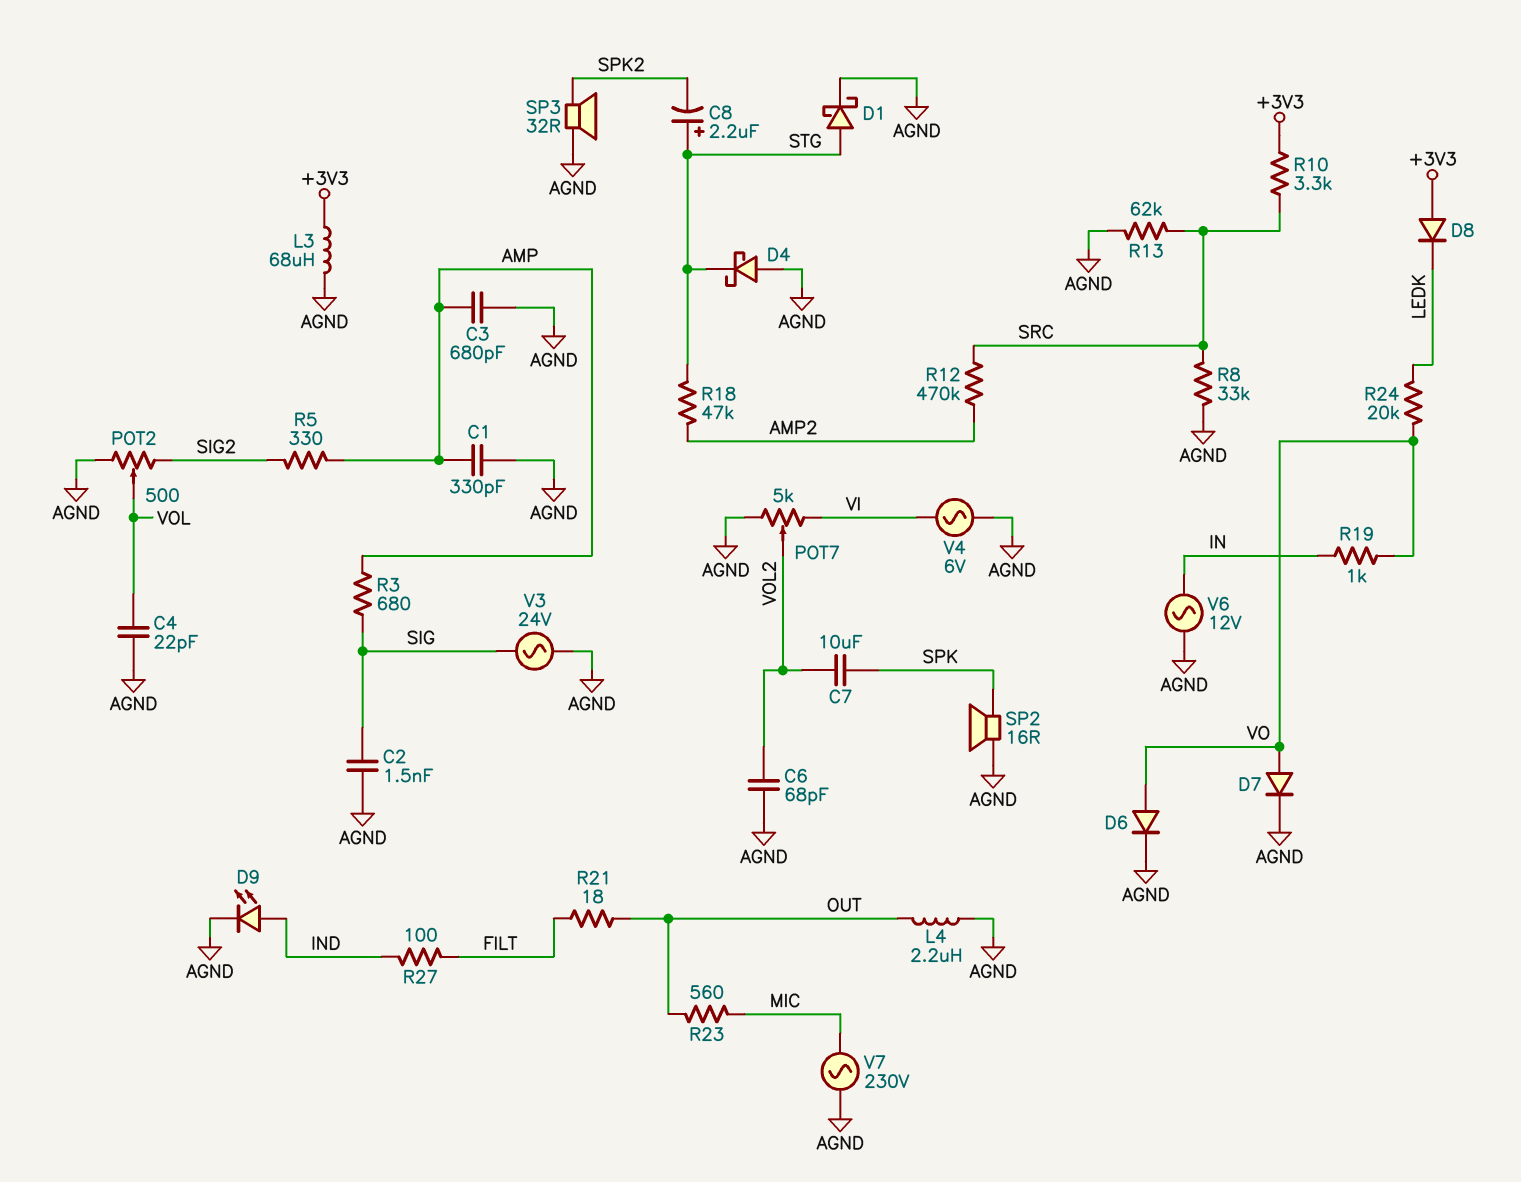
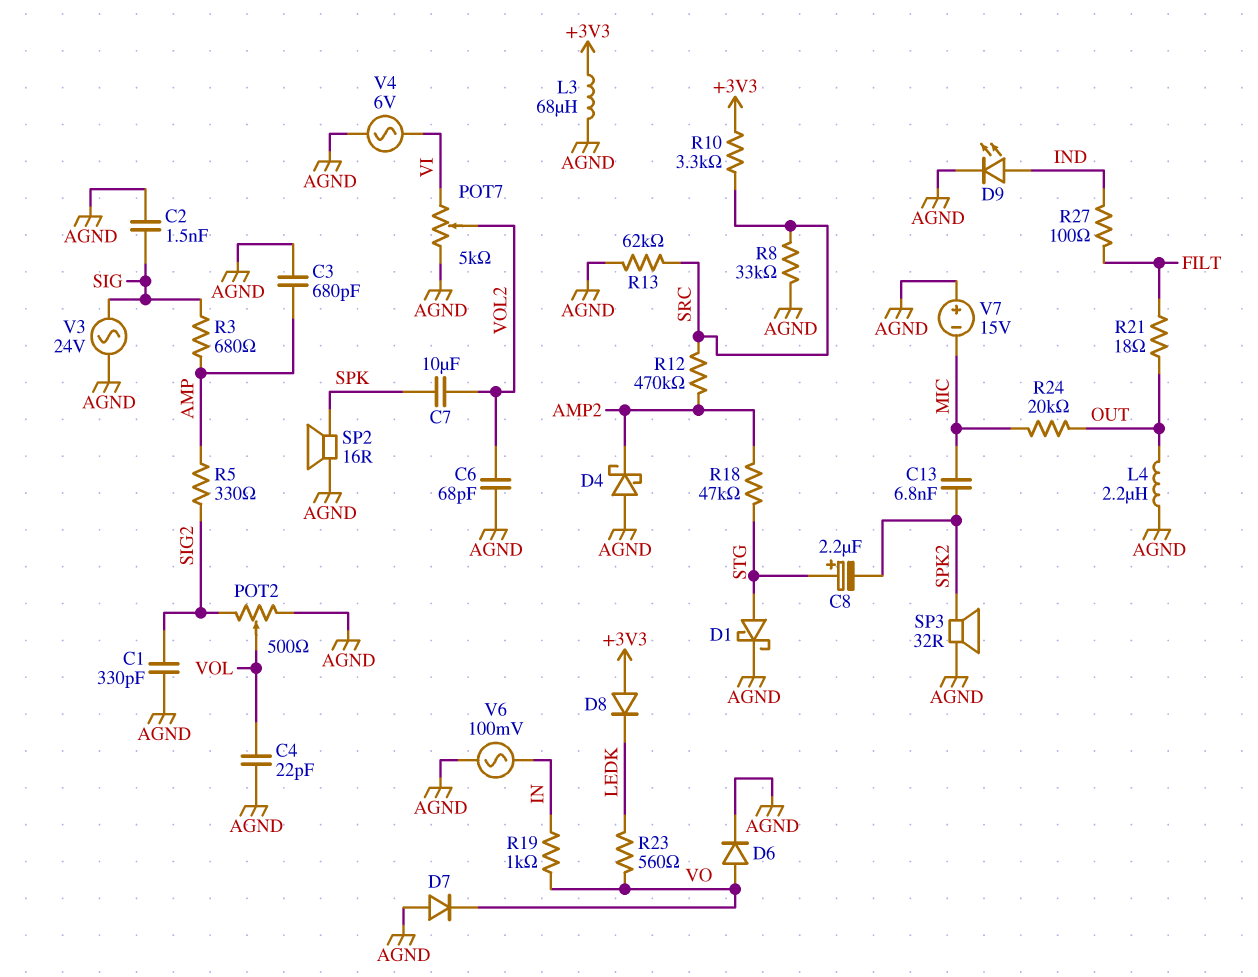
C1: 330pF (AGND, AMP) -> 330pF (AGND, SIG2)
C13: none -> 6.8nF (MIC, SPK2)
D4: schottky (A AGND, K STG) -> schottky (A AGND, K AMP2)
D7: diode (A VO, K AGND) -> diode (A AGND, K VO)
R23: 560 (MIC, OUT) -> 560 (LEDK, VO)
R24: 20k (LEDK, VO) -> 20k (MIC, OUT)
V6: AC 12V (AGND, IN) -> AC 100mV (AGND, IN)
V7: AC 230V (AGND, MIC) -> 15V (plus AGND, minus MIC)

